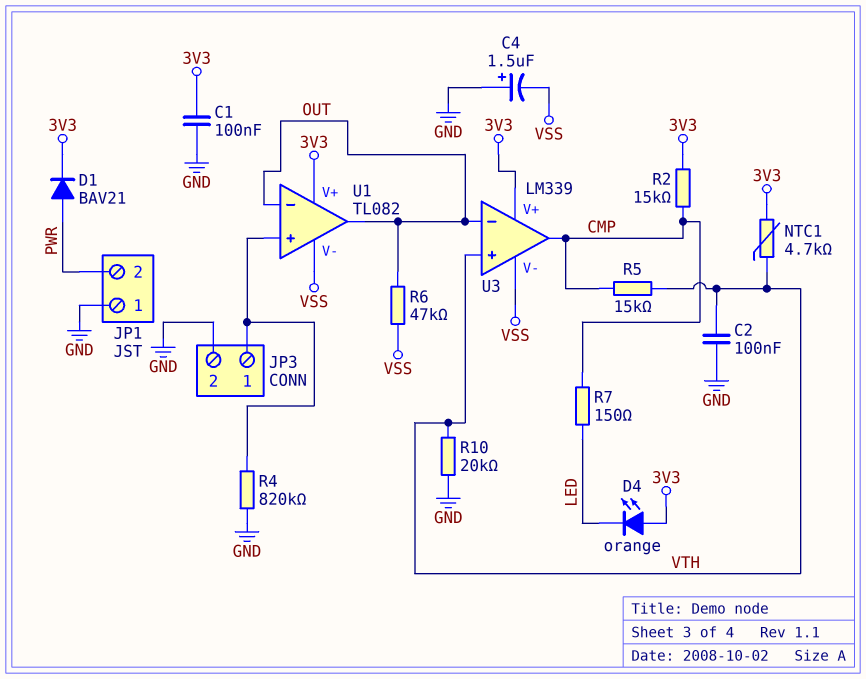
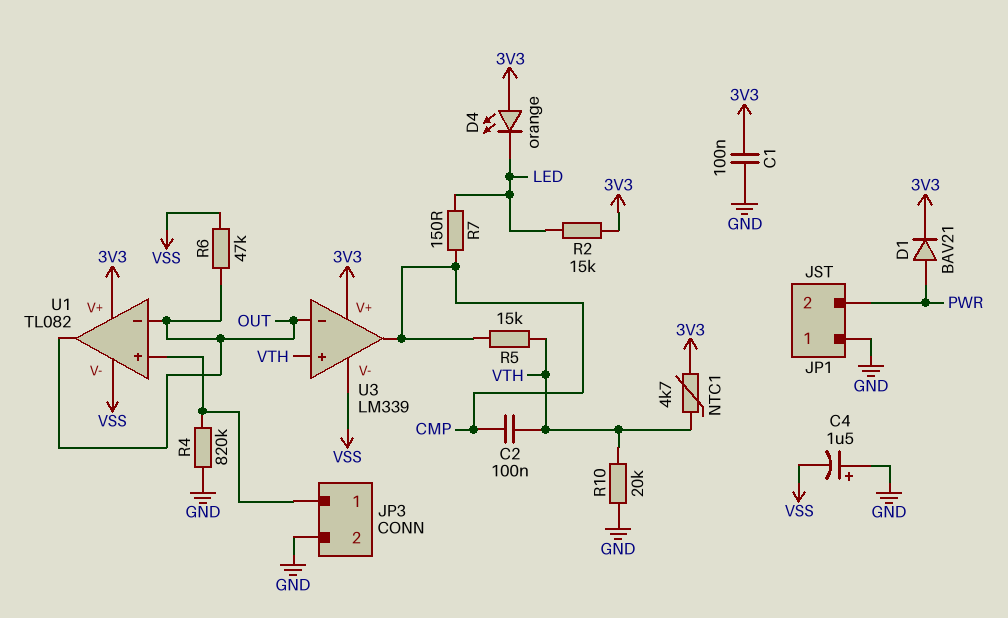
C2: 100nF (GND, VTH) -> 100nF (CMP, VTH)
R2: 15k (3V3, CMP) -> 15k (3V3, LED)

